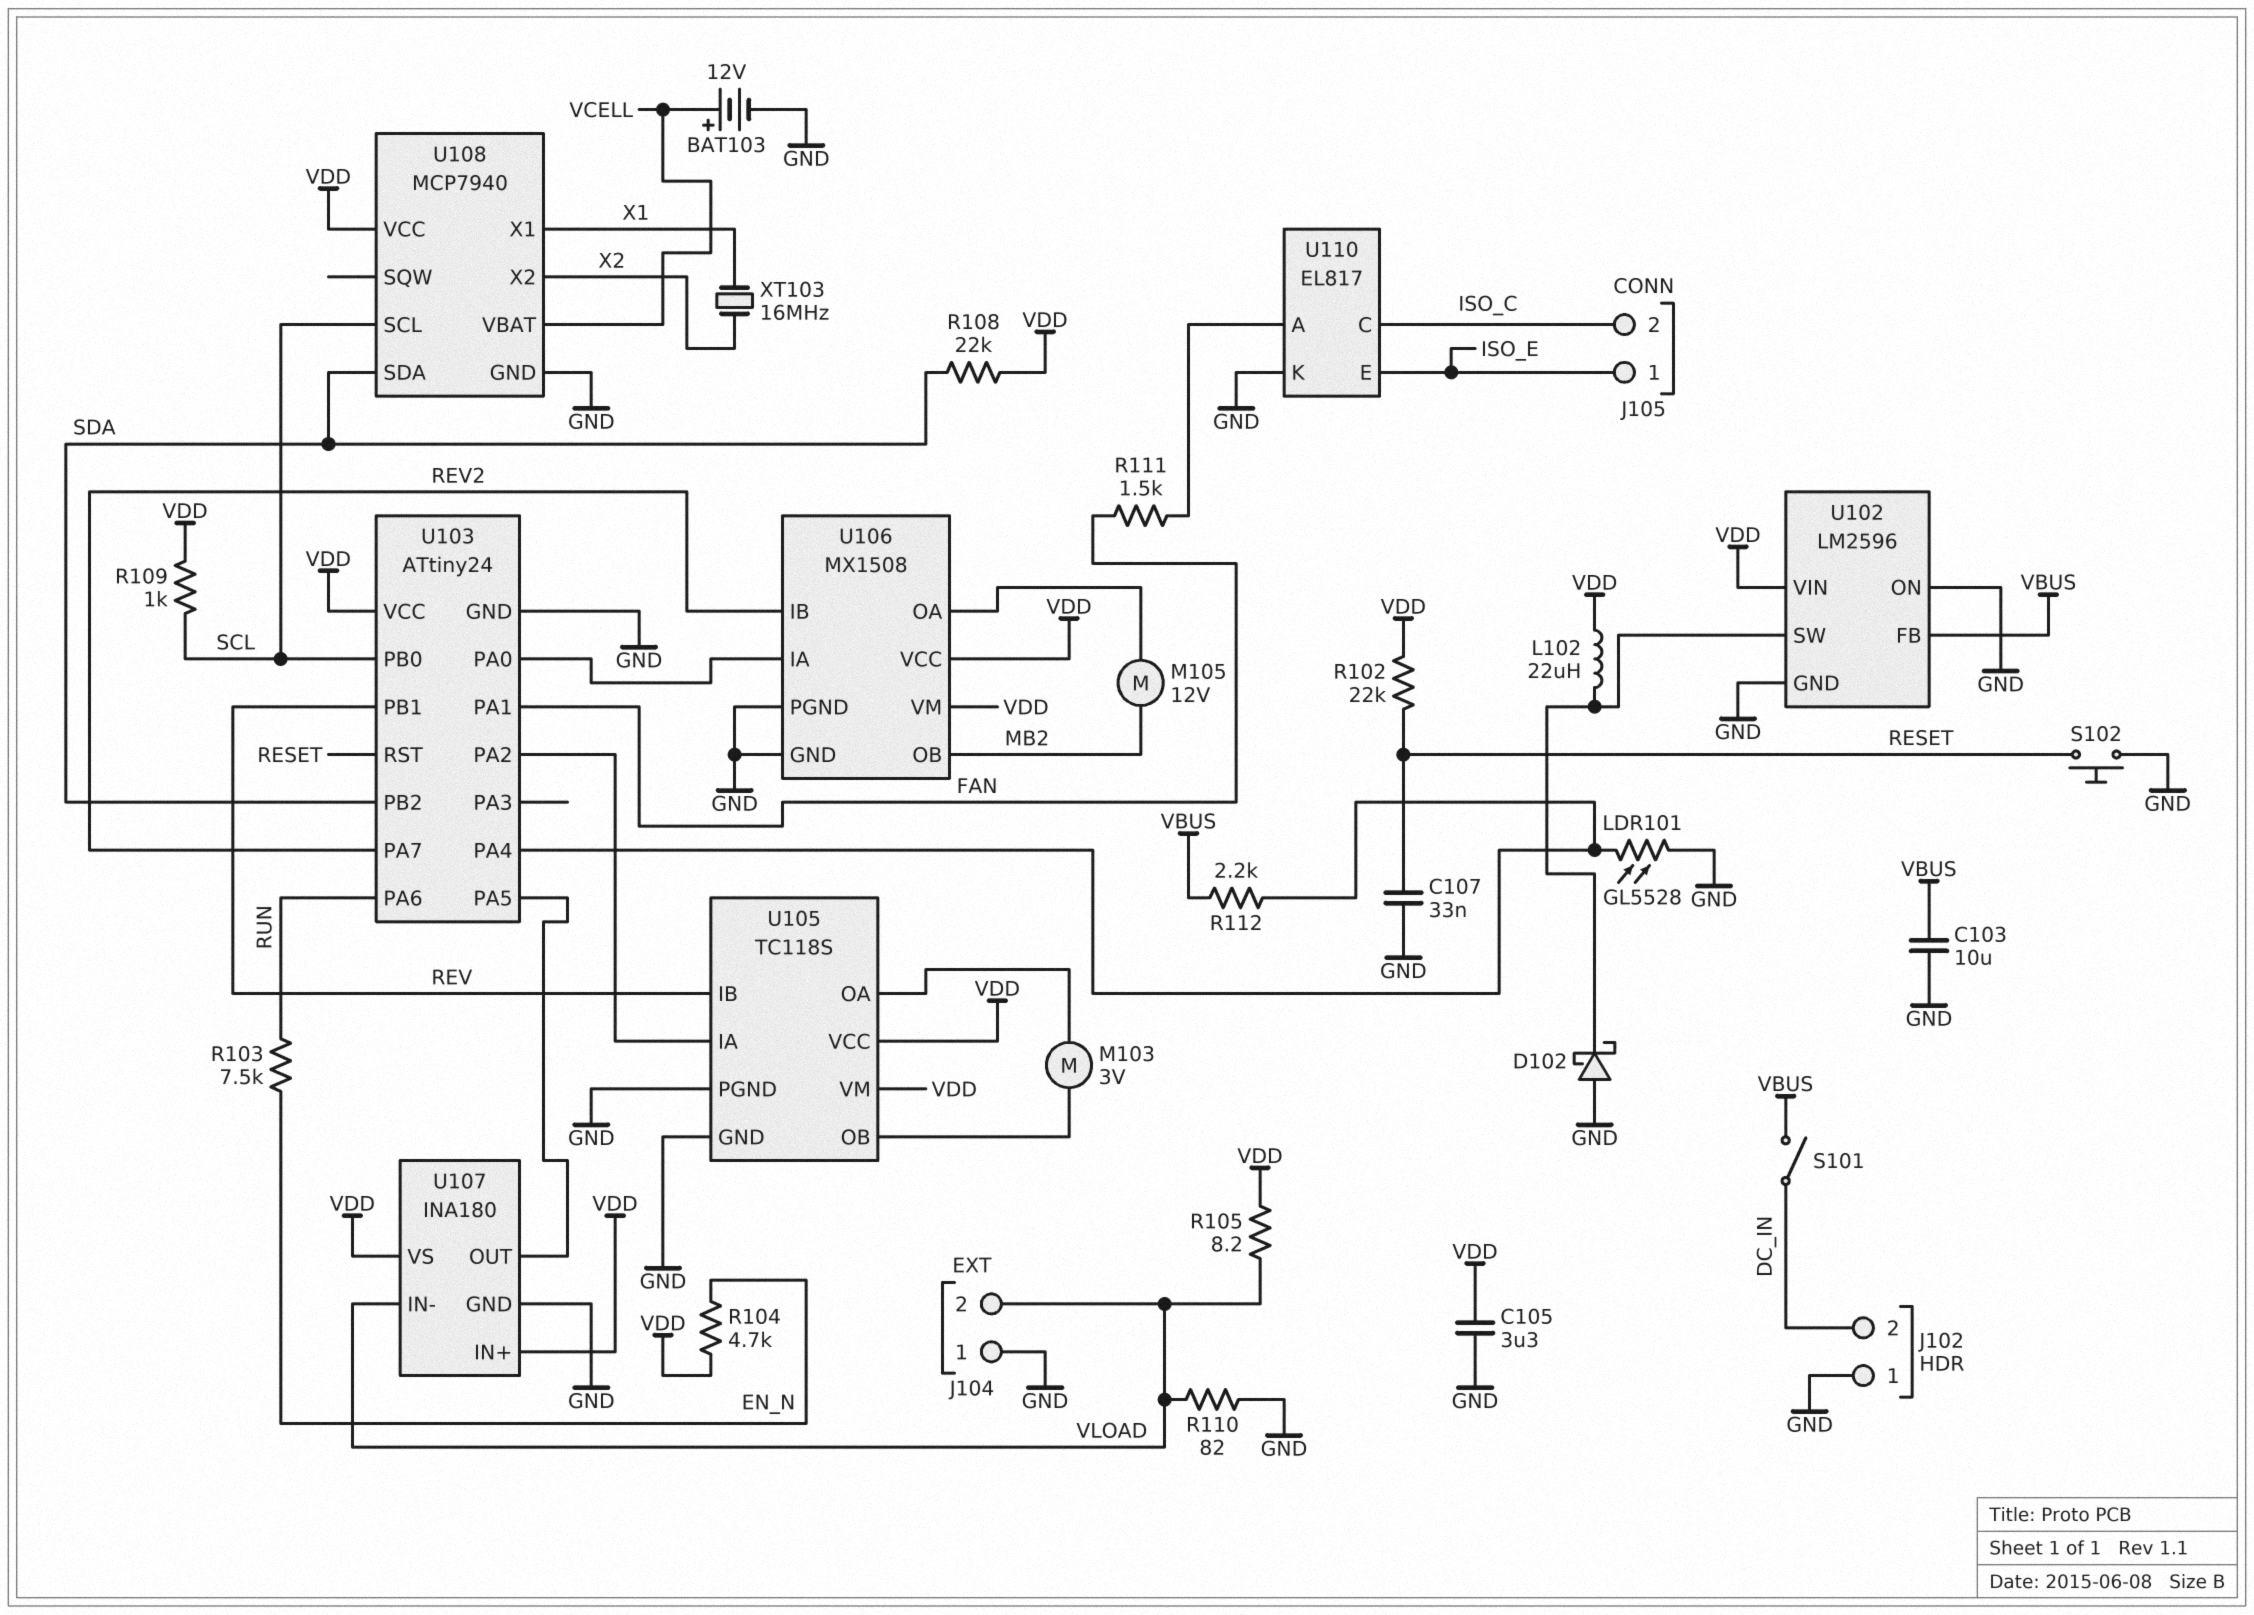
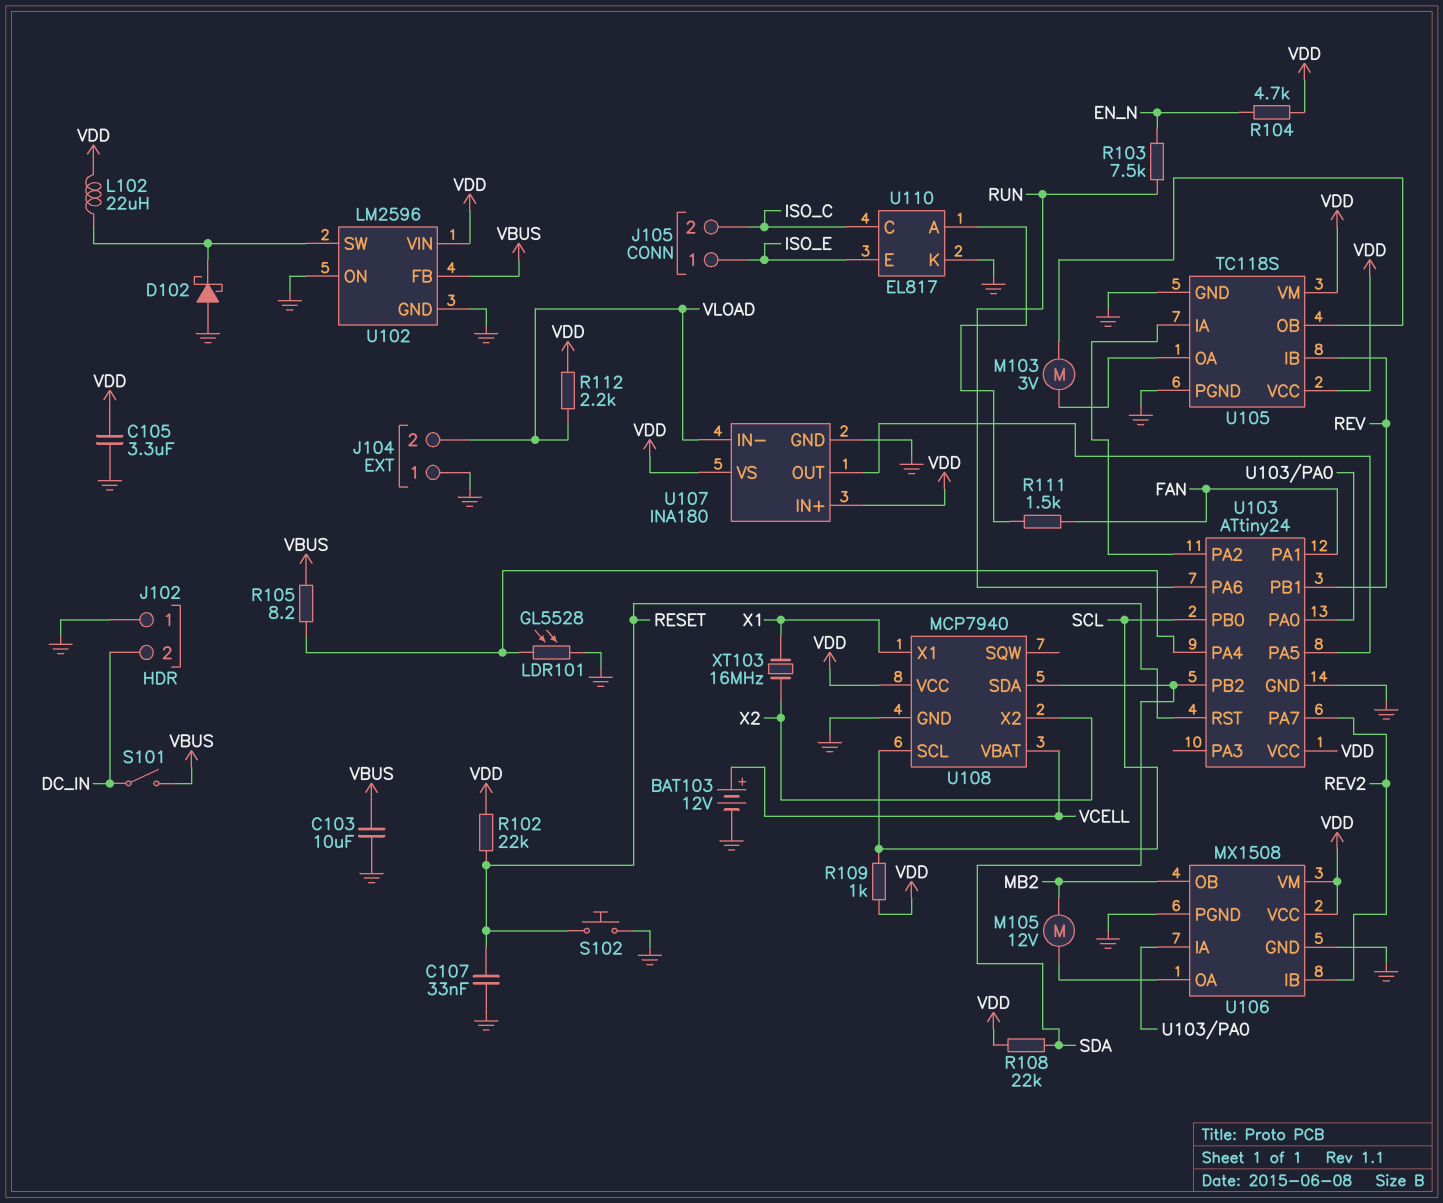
R105: 8.2 (VDD, VLOAD) -> 8.2 (U103/PA4, VBUS)
R110: 82 (GND, VLOAD) -> none
R112: 2.2k (U103/PA4, VBUS) -> 2.2k (VDD, VLOAD)

